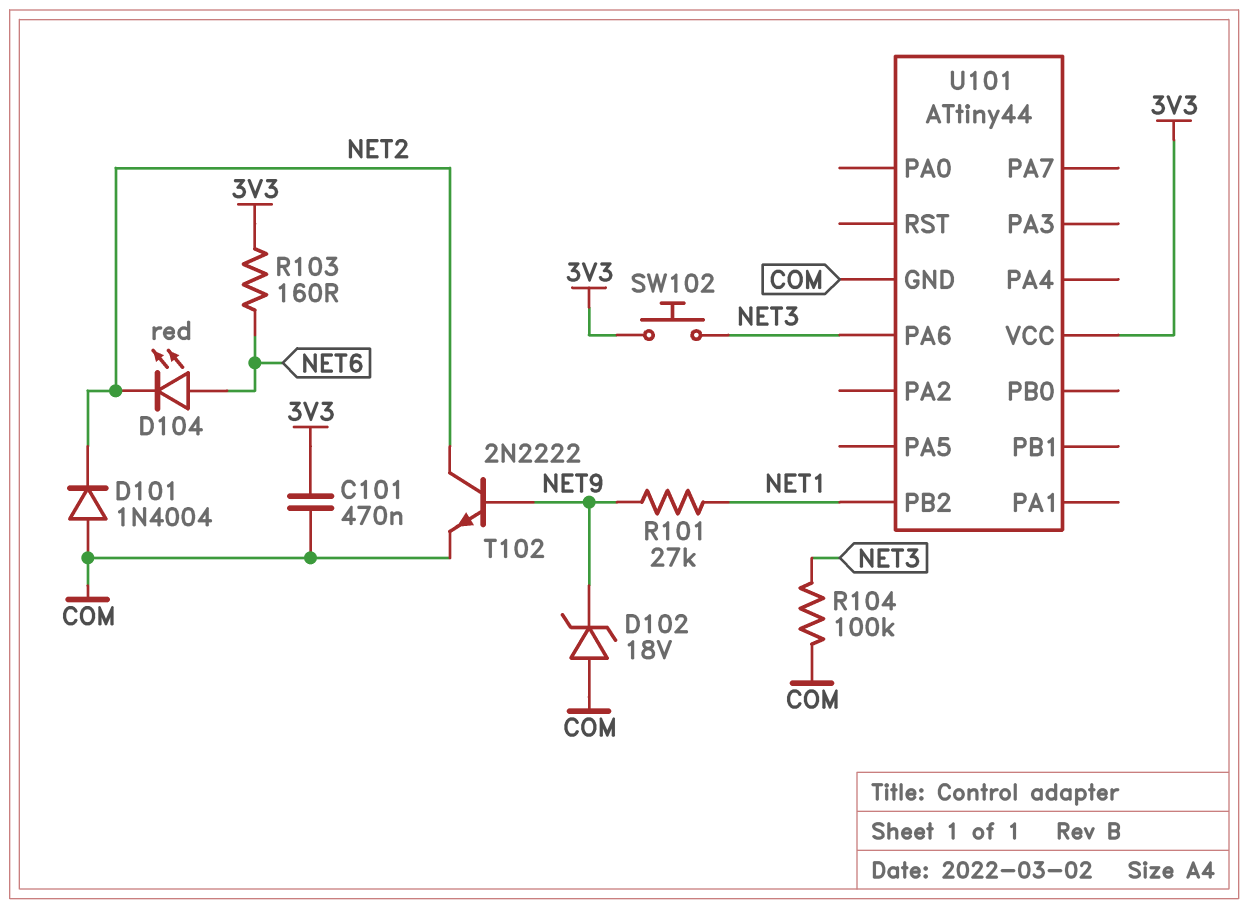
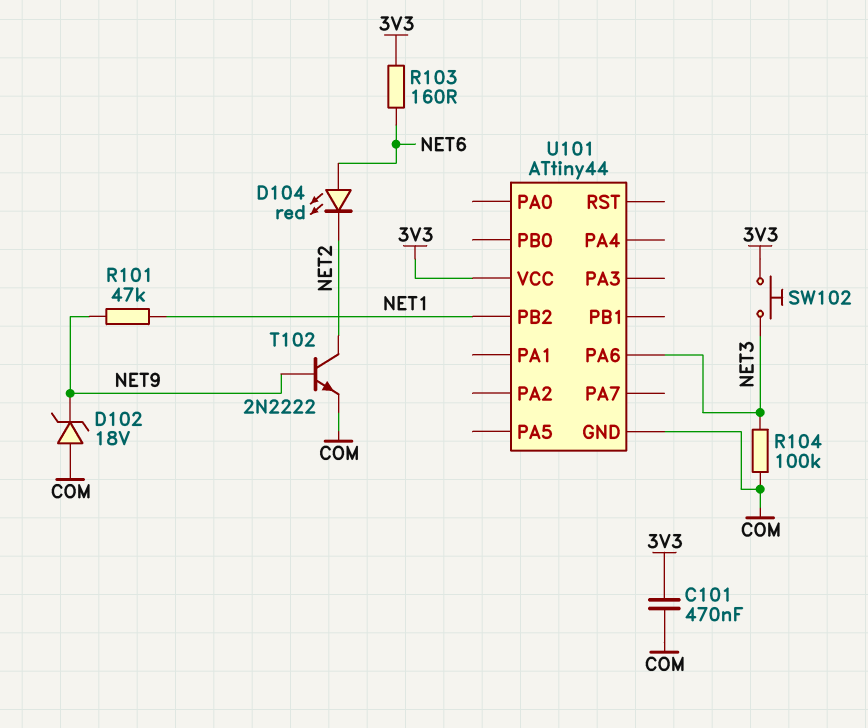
D101: diode 1N4004 (A COM, K NET2) -> none
R101: 27k (NET1, NET9) -> 47k (NET1, NET9)

